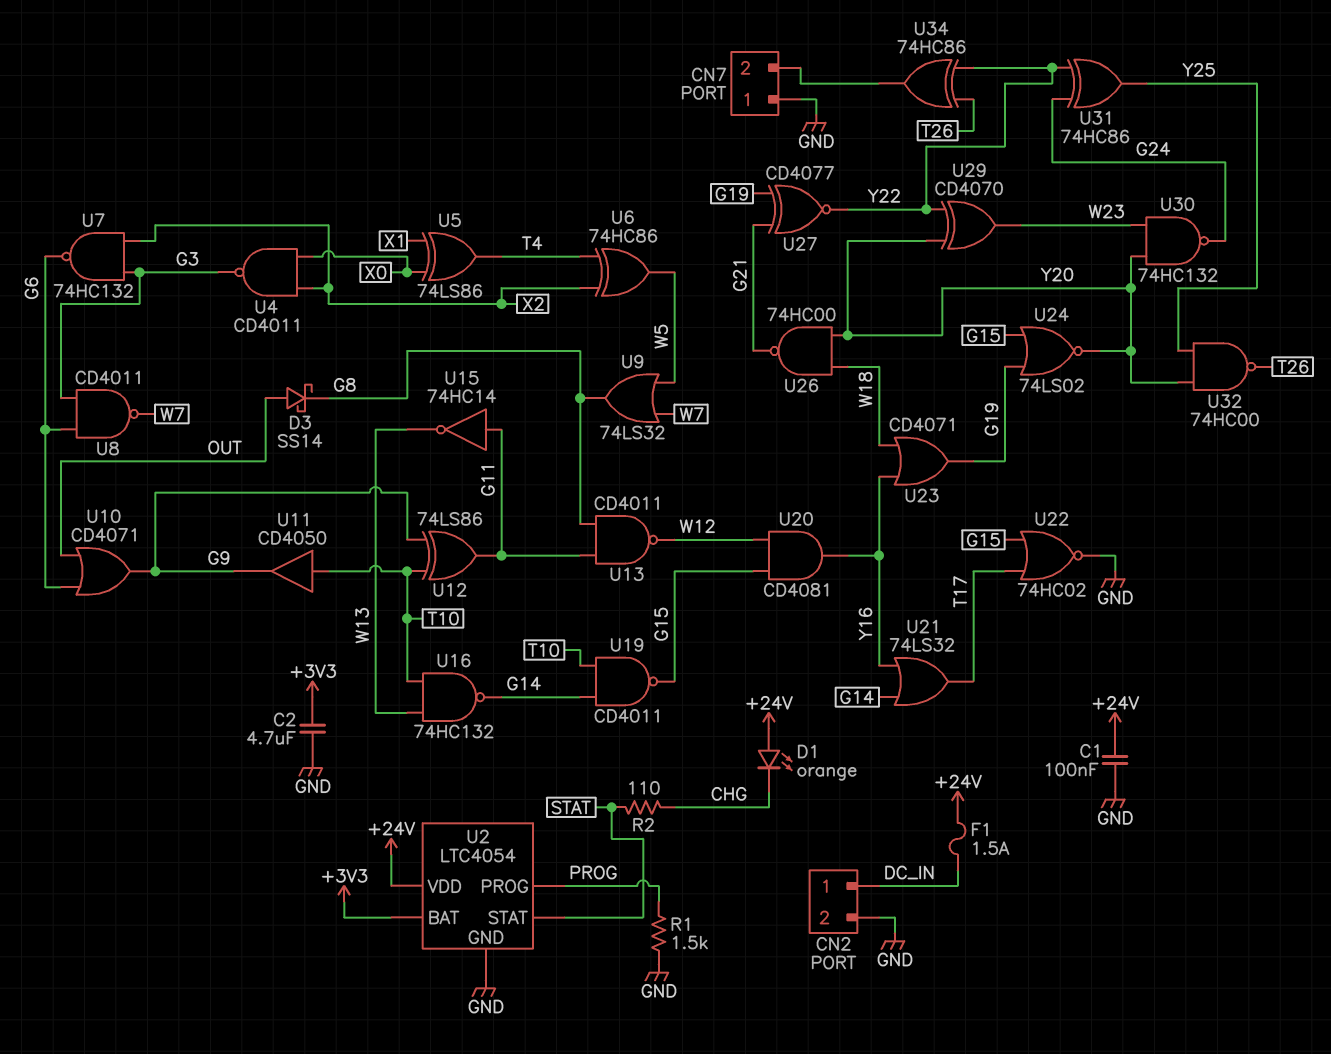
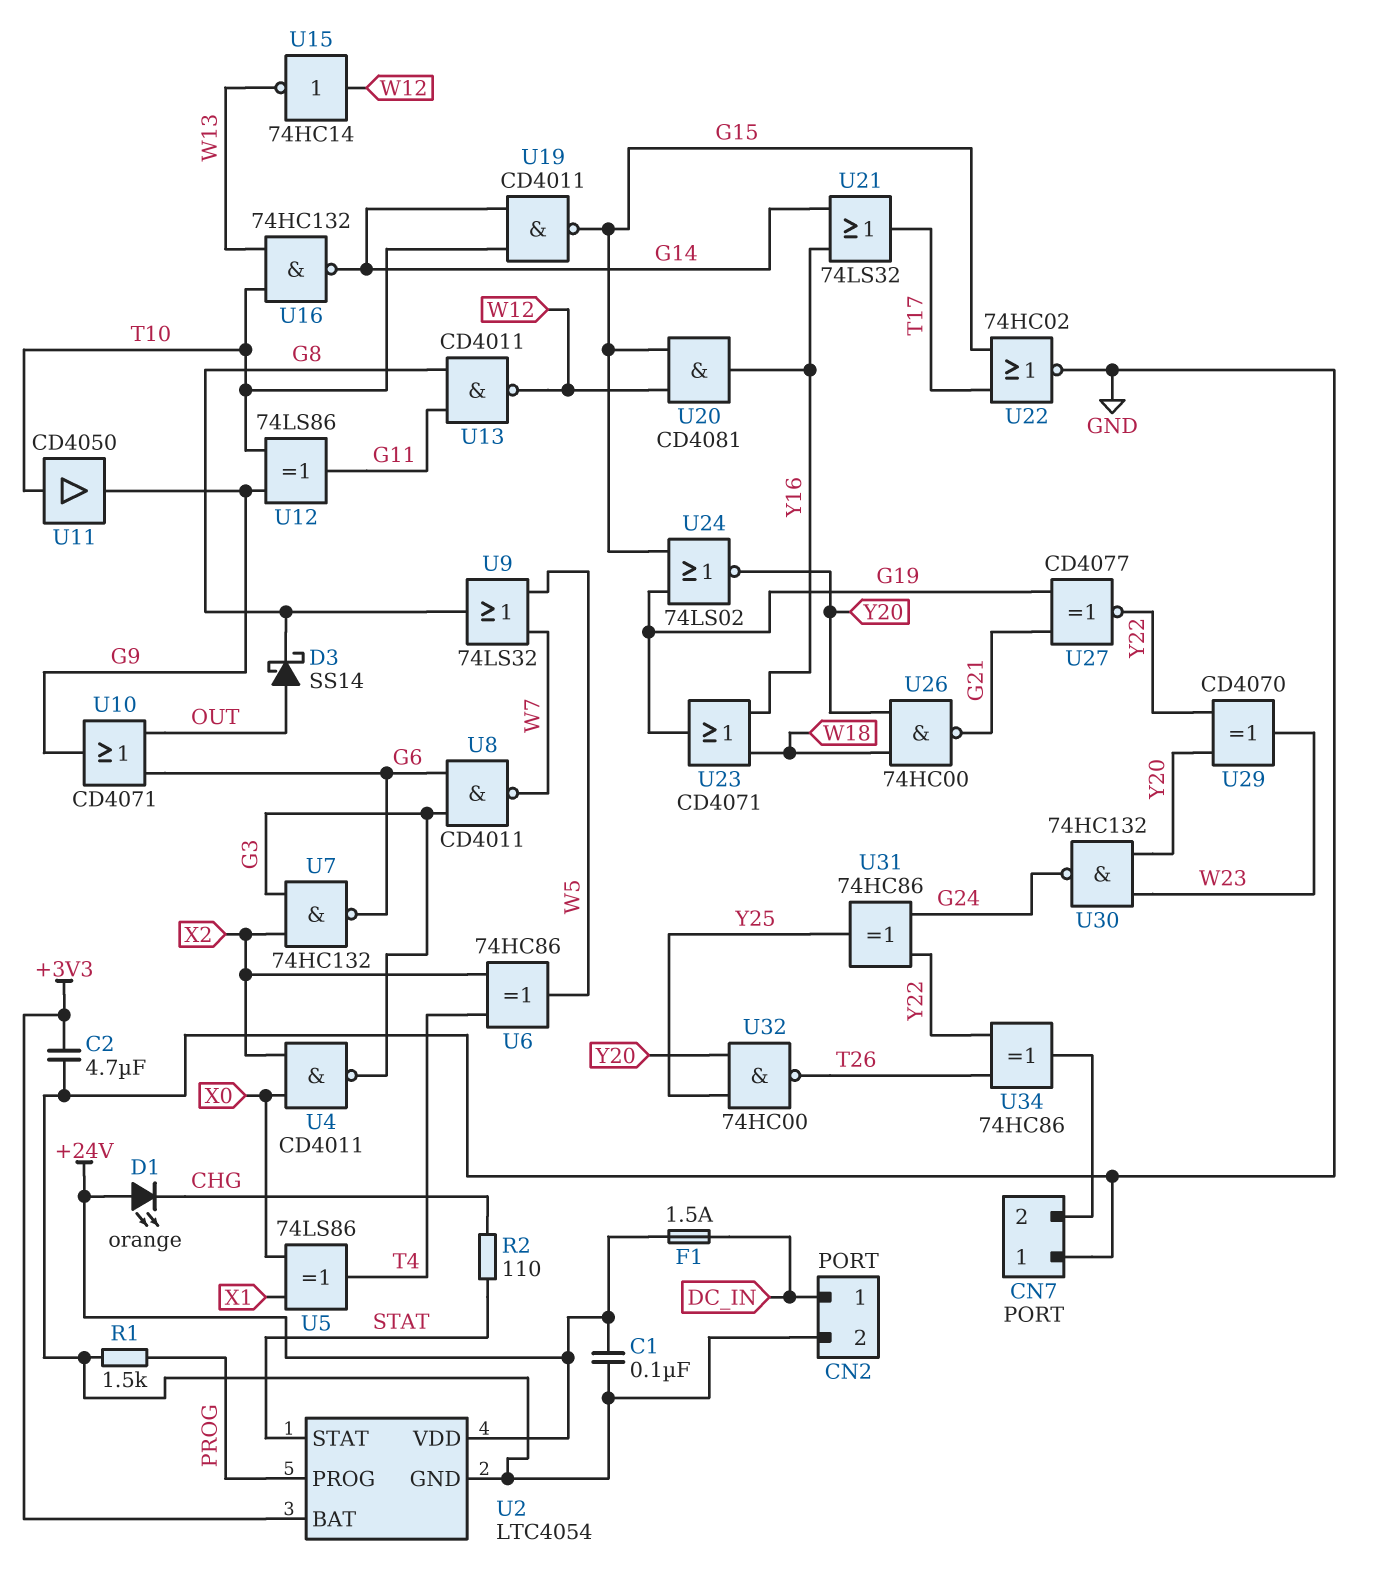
U15: NOT 74HC14 (in G11, out W13) -> NOT 74HC14 (in W12, out W13)

